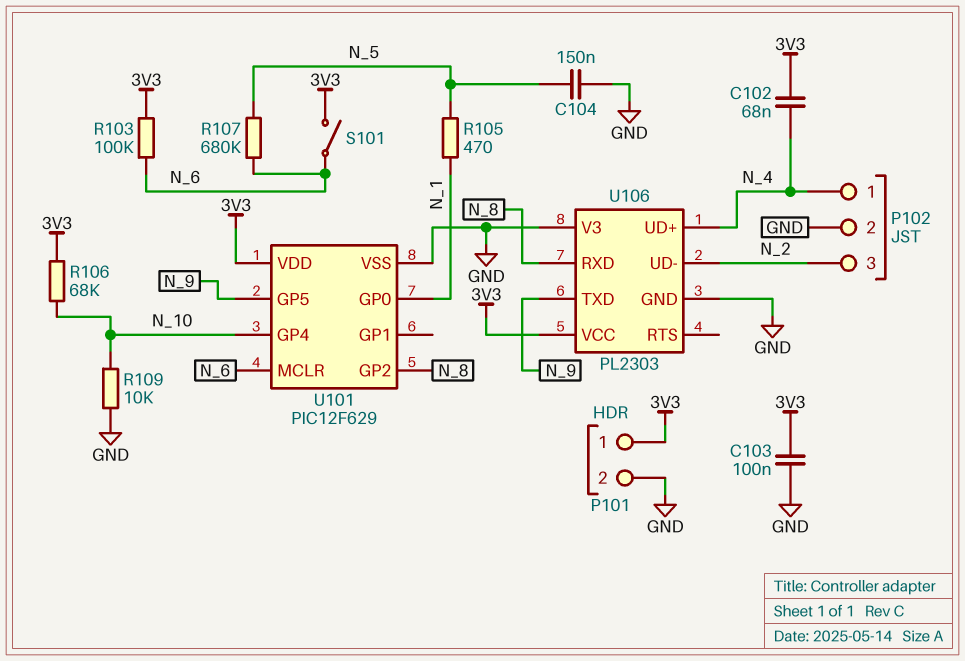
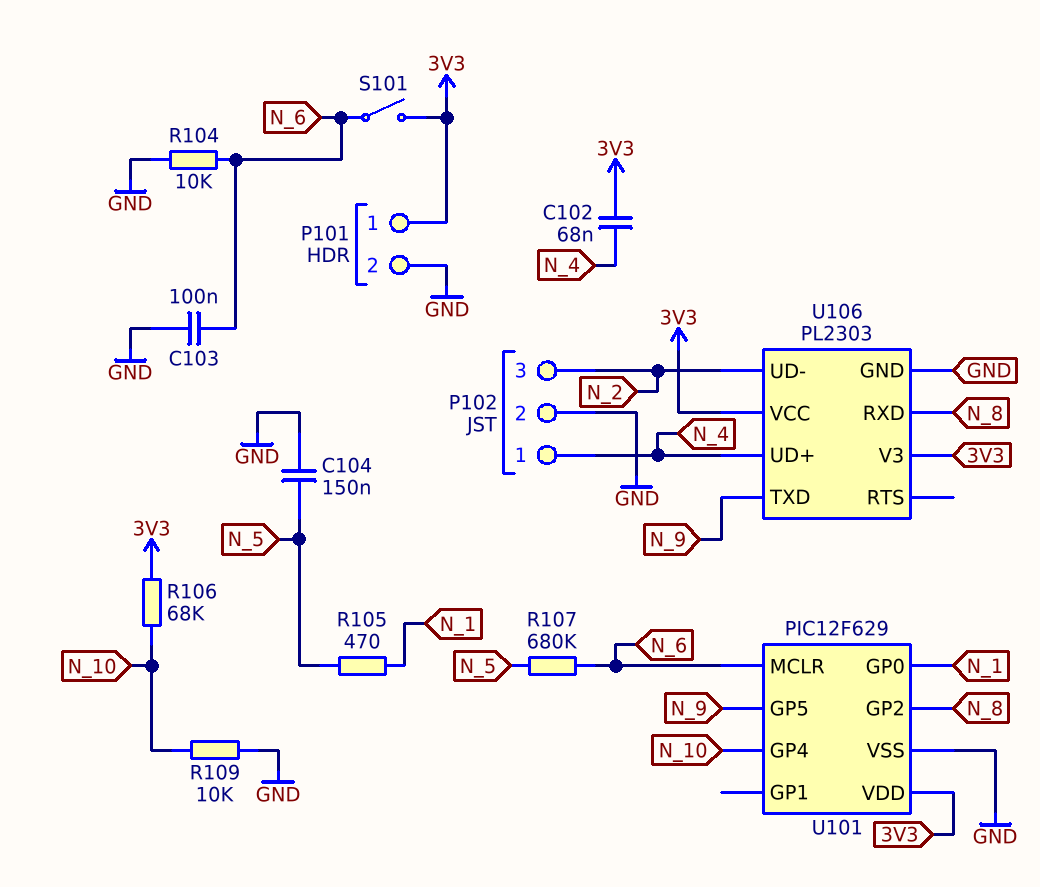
C103: 100nF (3V3, GND) -> 100nF (GND, N_6)
R103: 100k (3V3, N_6) -> none
R104: none -> 10k (GND, N_6)
U106 pin V3: GND -> 3V3

